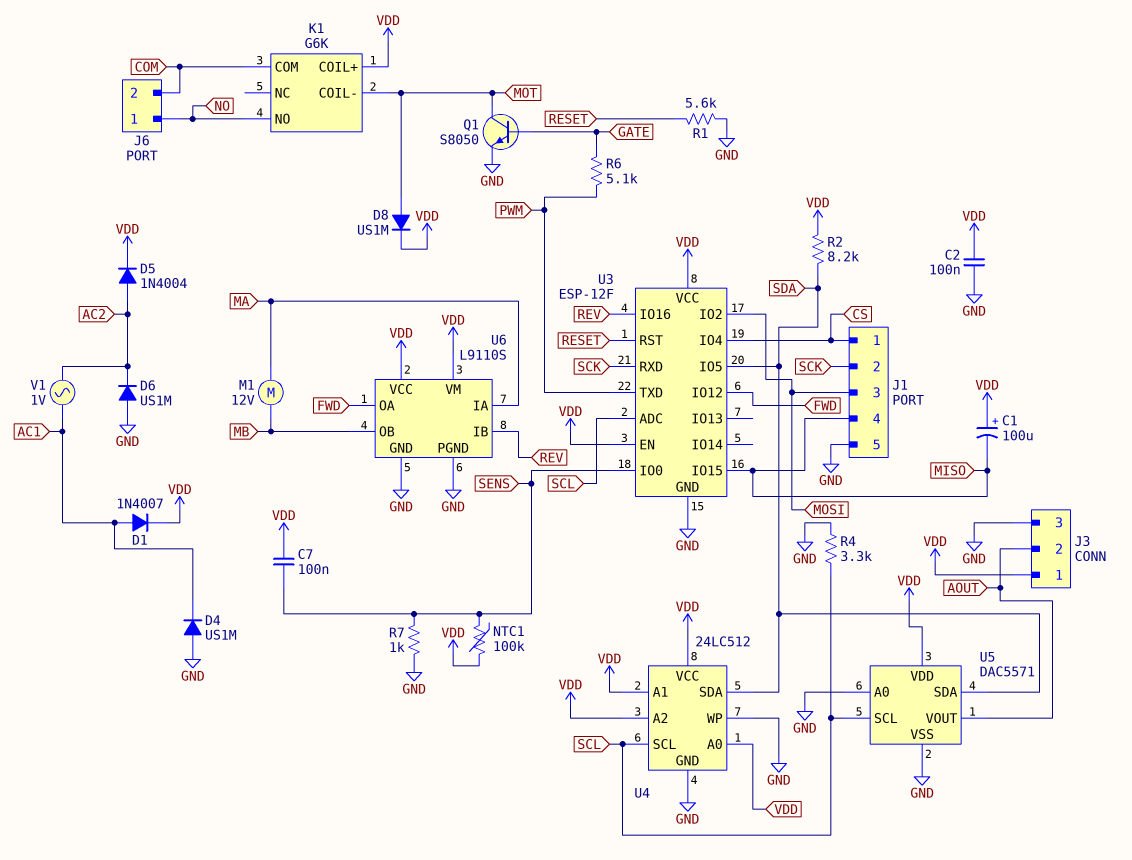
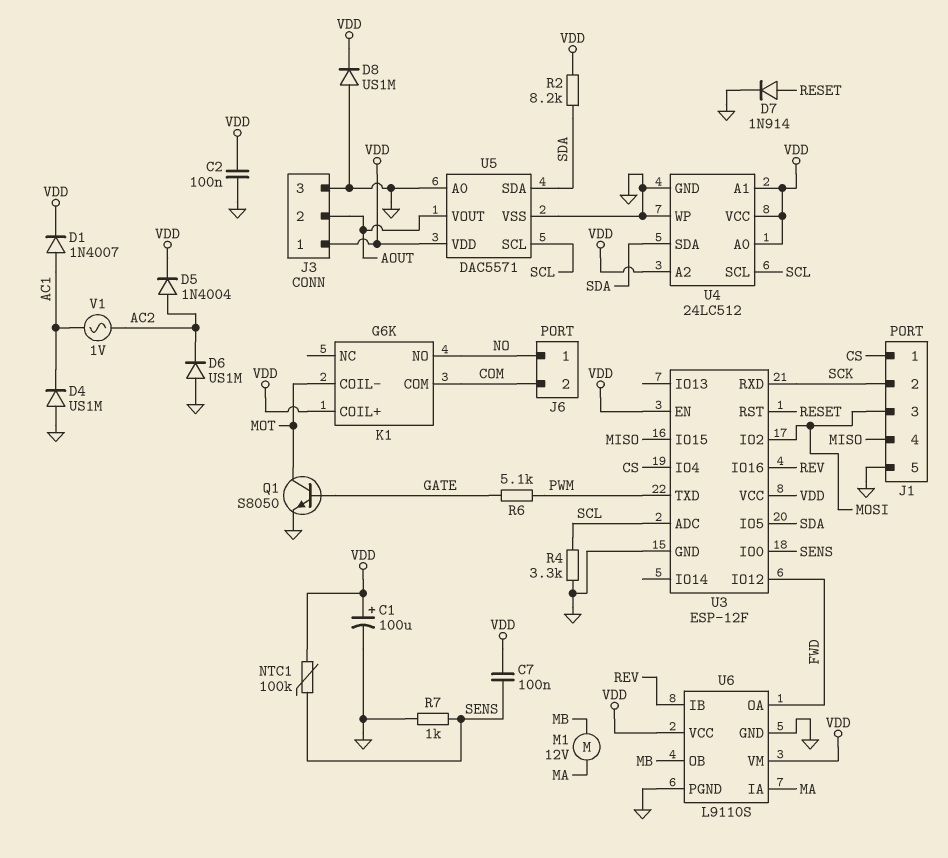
C1: 100uF (plus VDD, minus MISO) -> 100uF (plus VDD, minus GND)
D7: none -> diode 1N914 (A RESET, K GND)
D8: diode US1M (A MOT, K VDD) -> diode US1M (A GND, K VDD)
R1: 5.6k (GND, RESET) -> none

